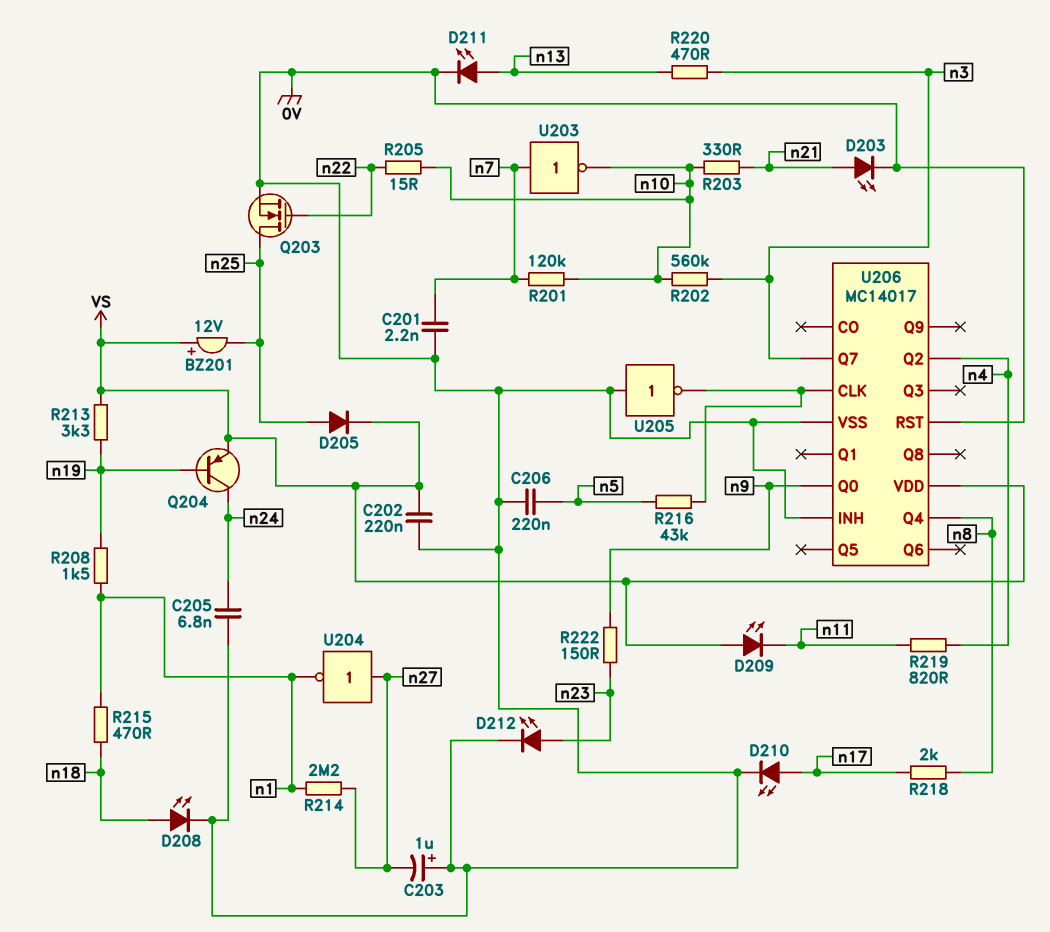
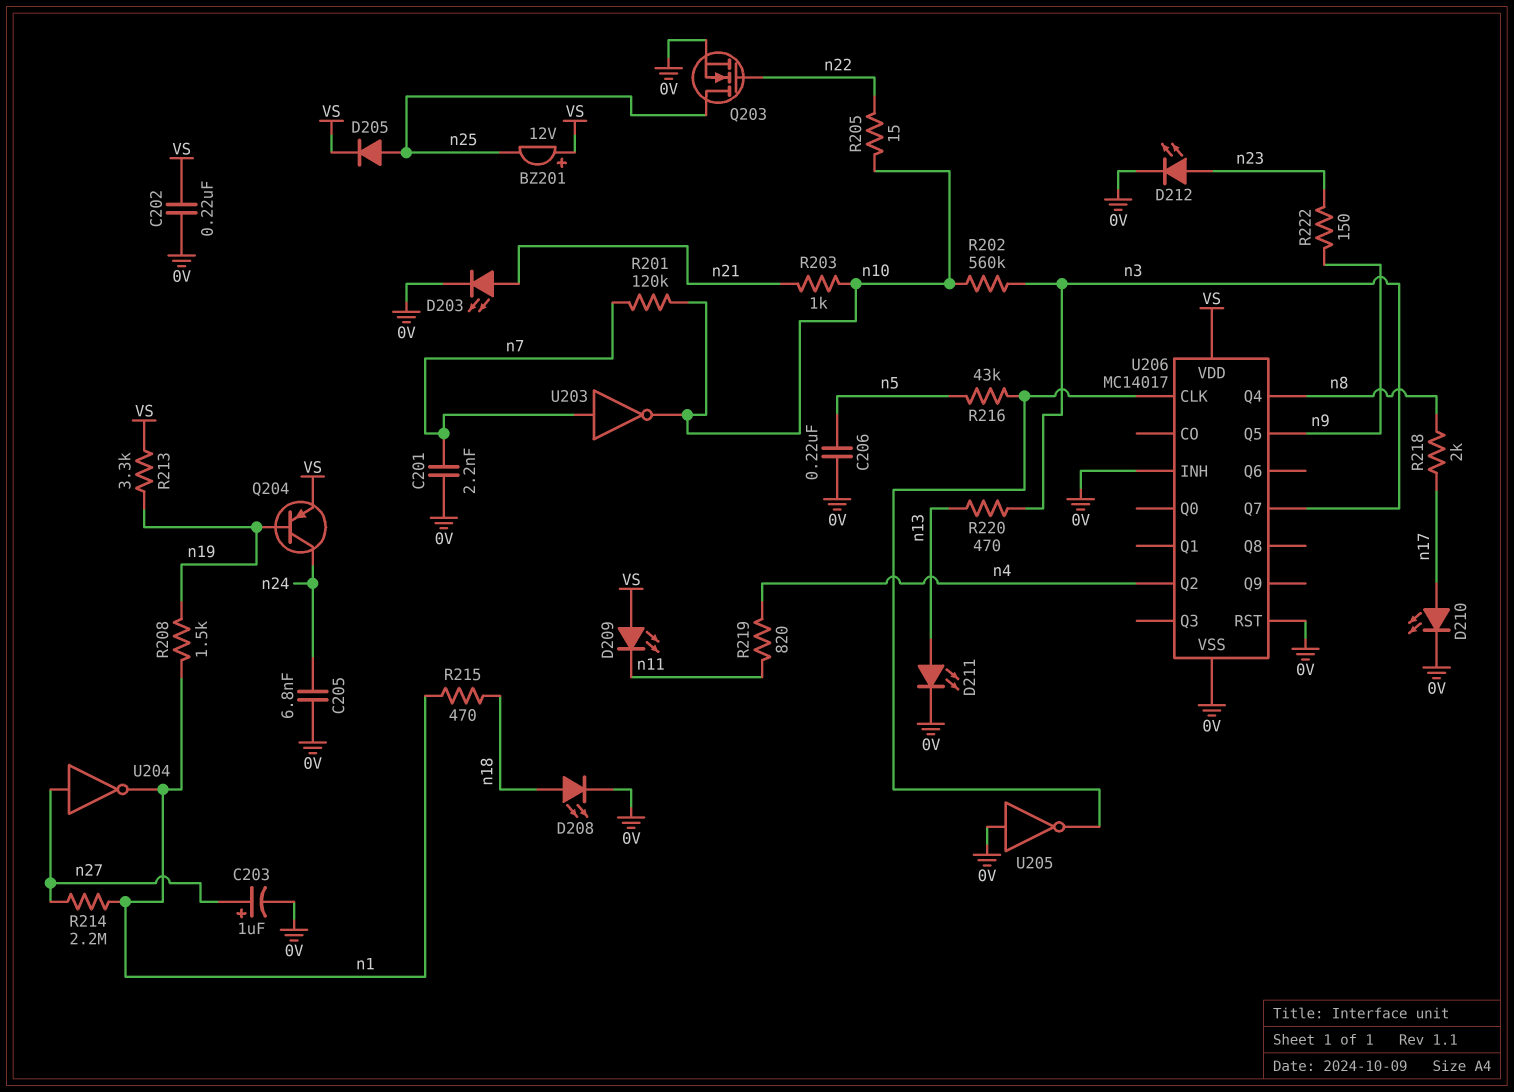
C203: 1uF (plus 0V, minus n27) -> 1uF (plus n27, minus 0V)
R203: 330 (n10, n21) -> 1k (n10, n21)
U206 pin Q0: n9 -> none
U206 pin Q5: none -> n9

